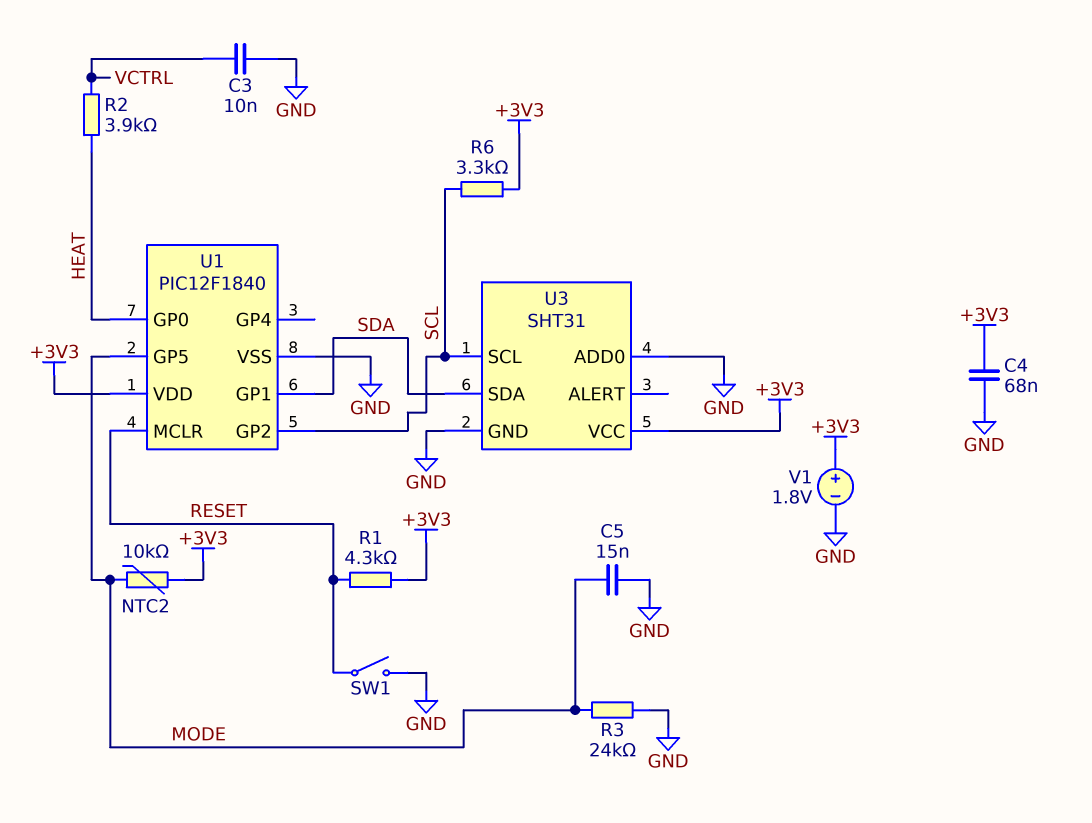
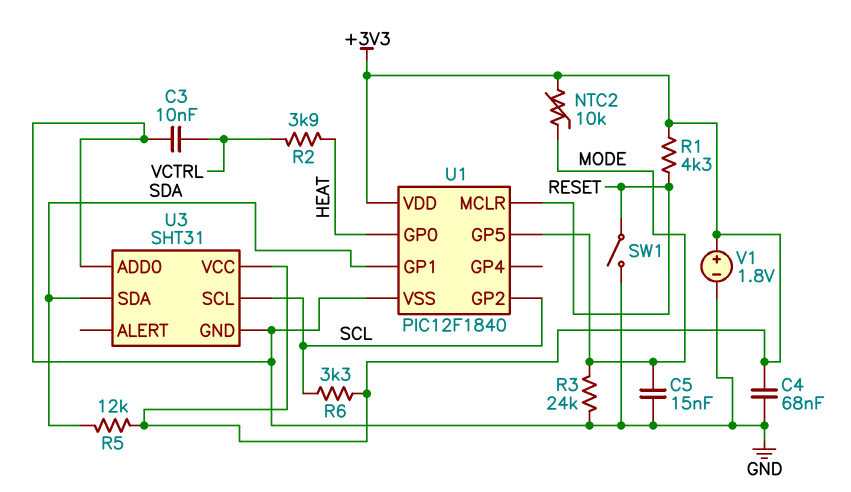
R5: none -> 12k (+3V3, SDA)

